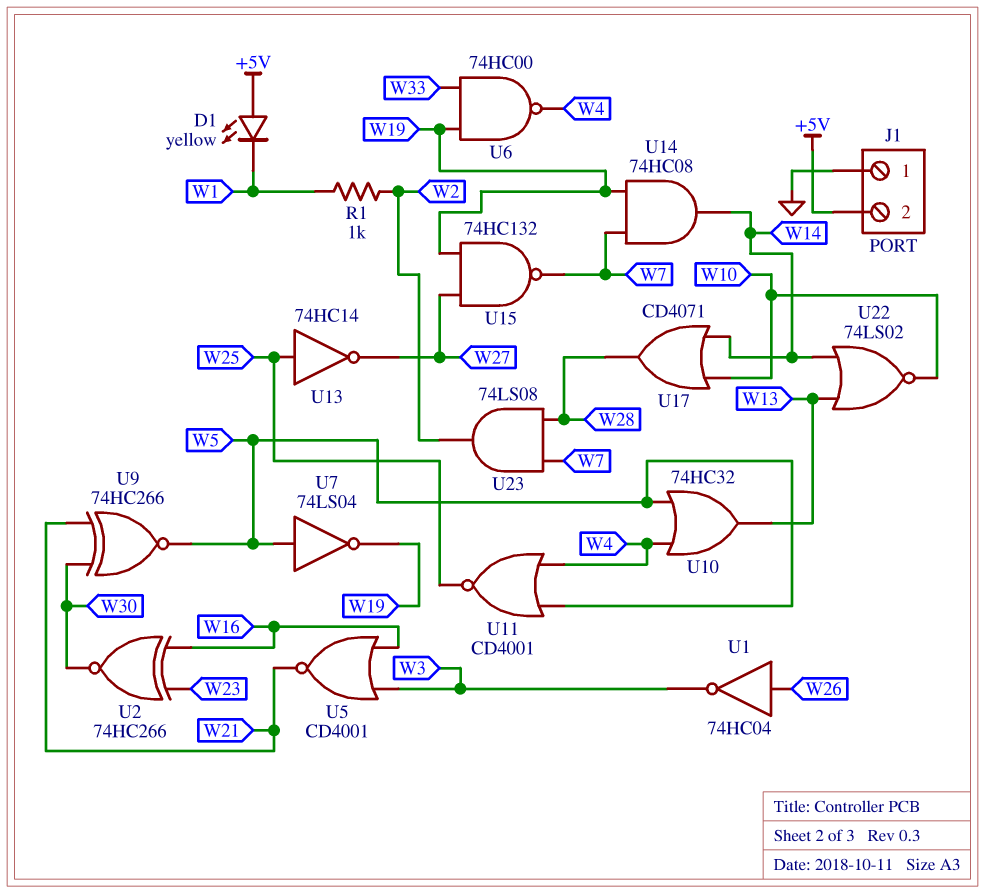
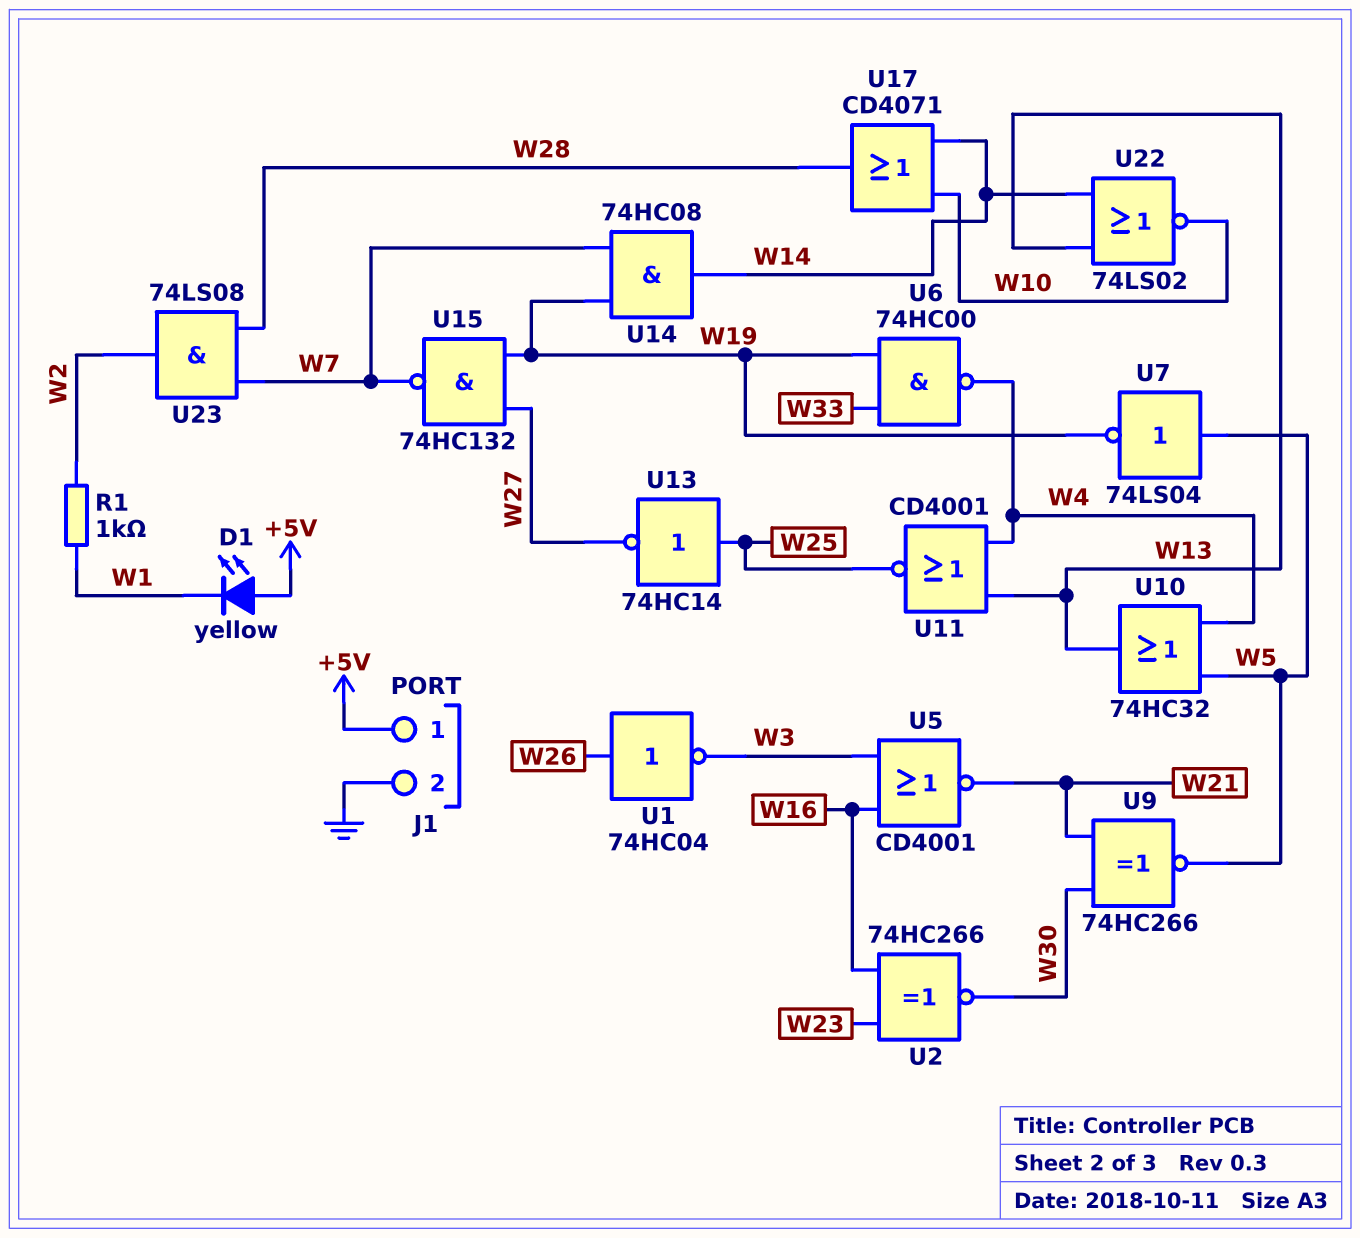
J1 pin 1: GND -> +5V
J1 pin 2: +5V -> GND
U11: NOR CD4001 (in W4, in W5, out W25) -> NOR CD4001 (in W4, in W13, out W25)

